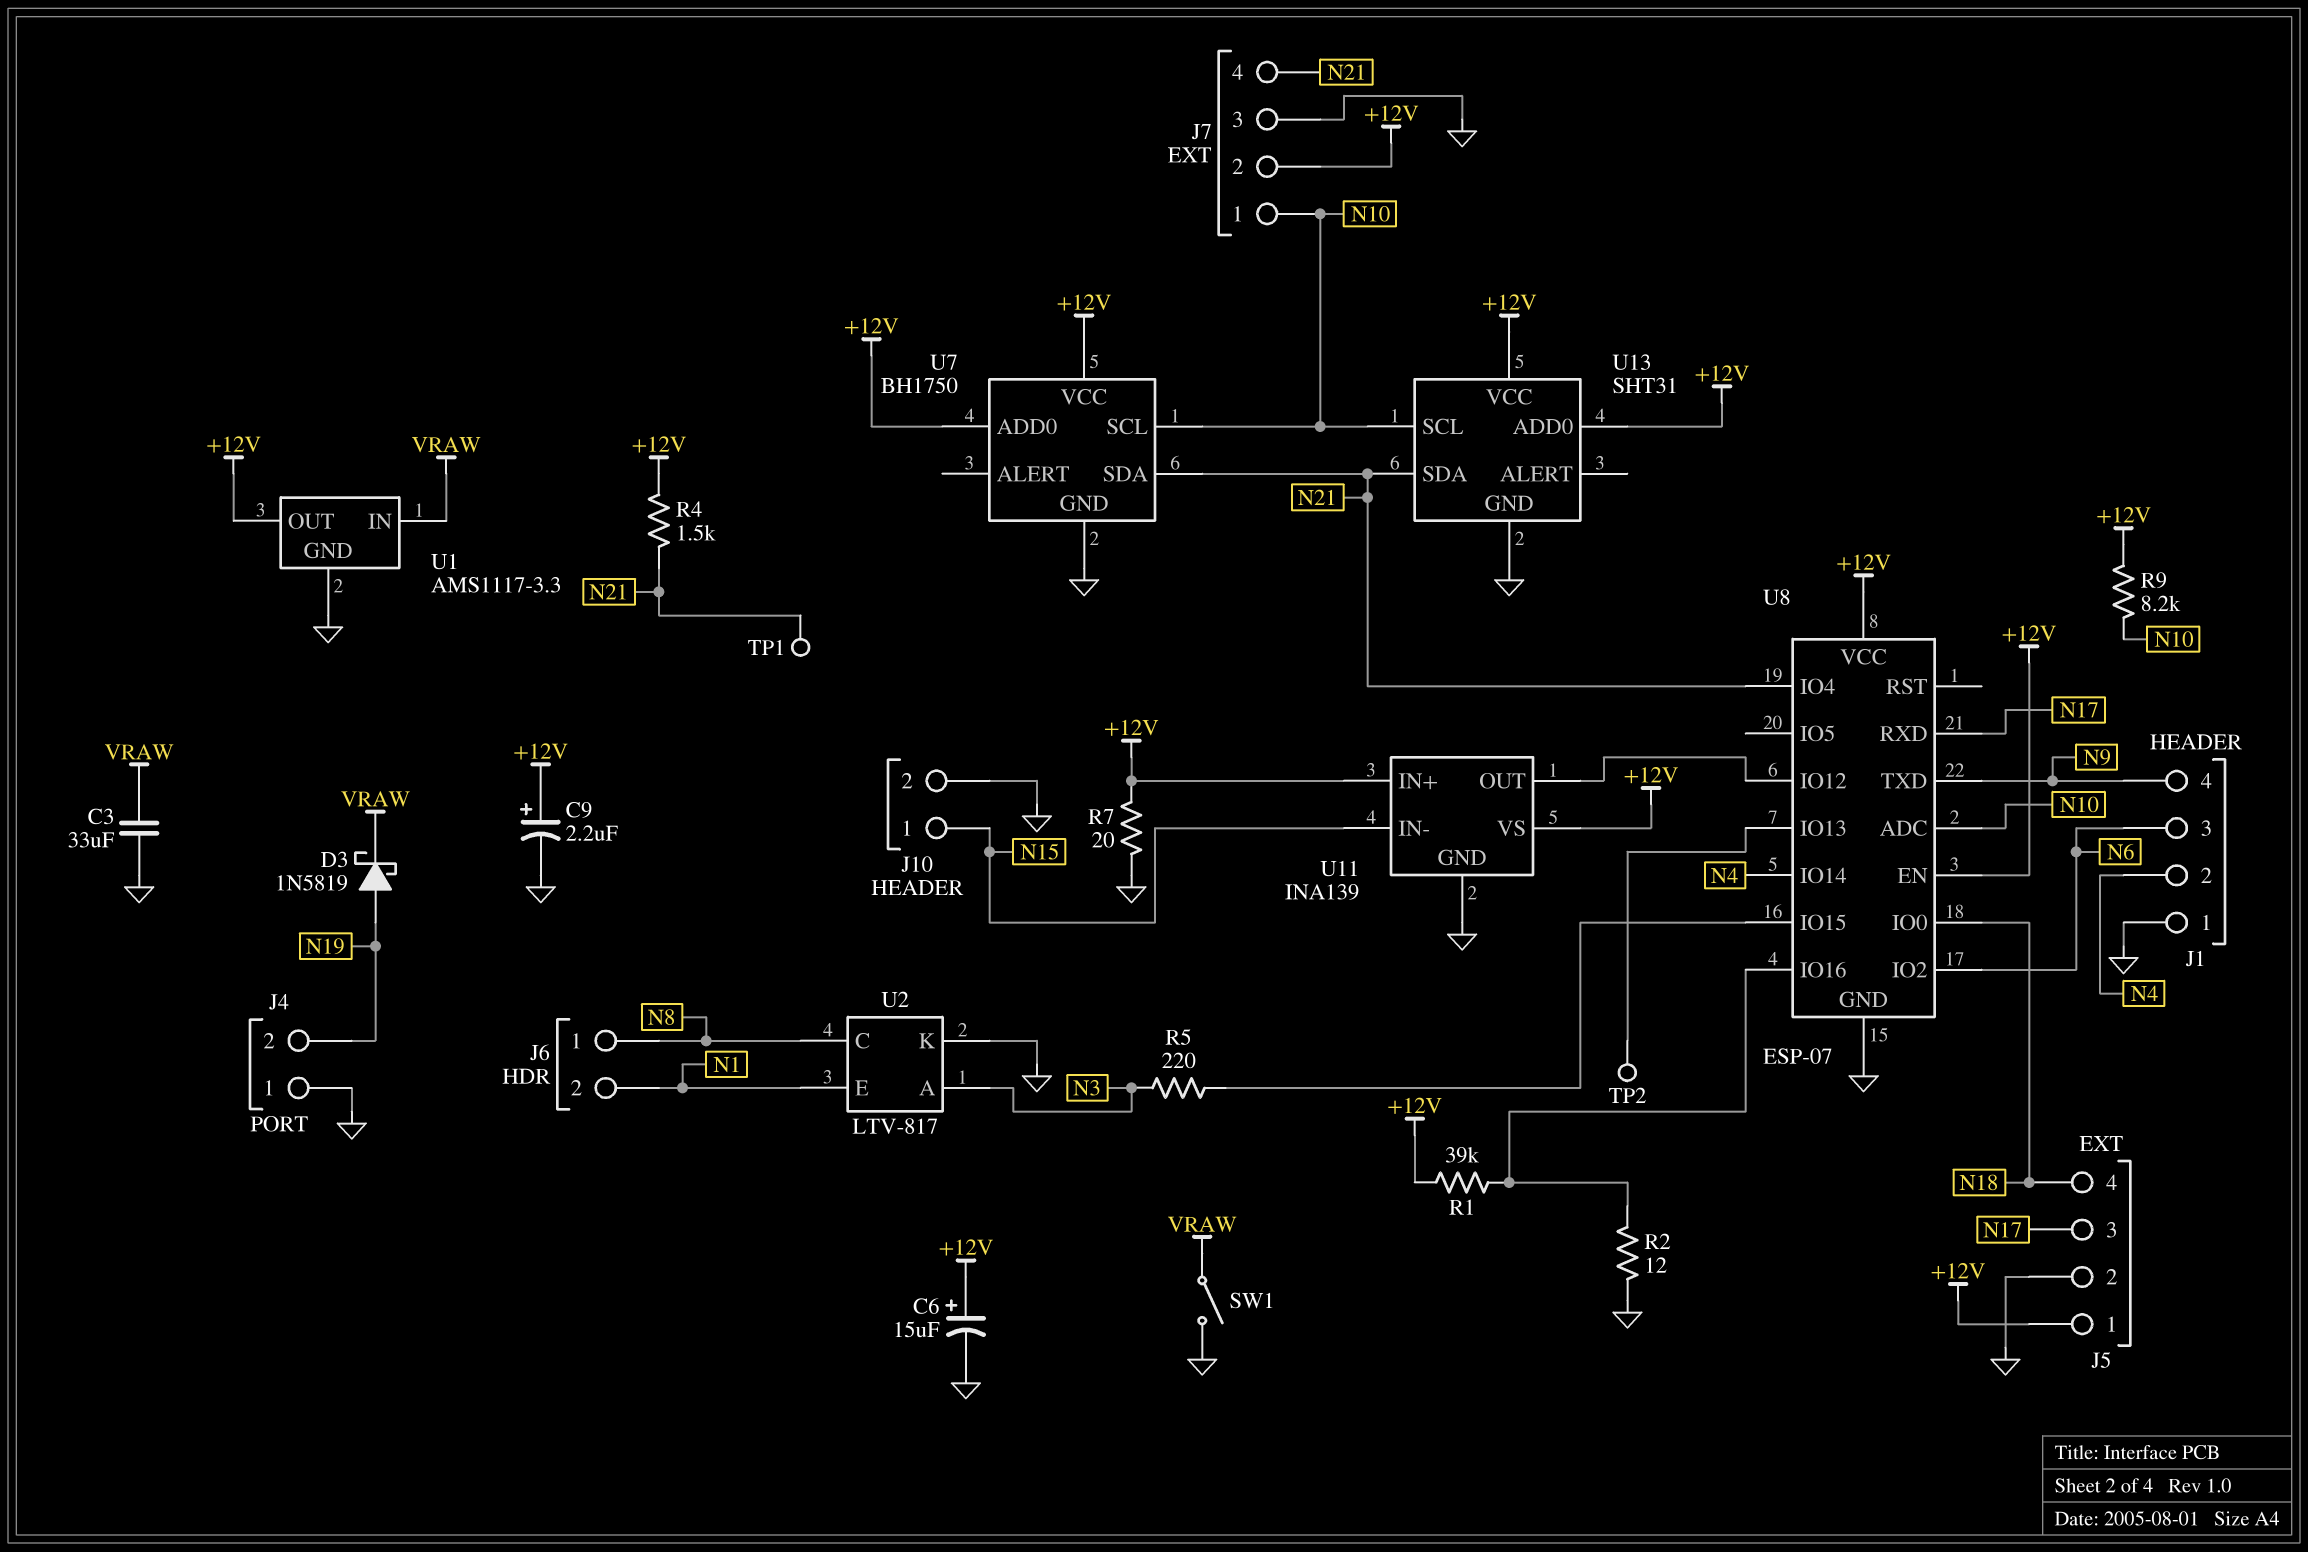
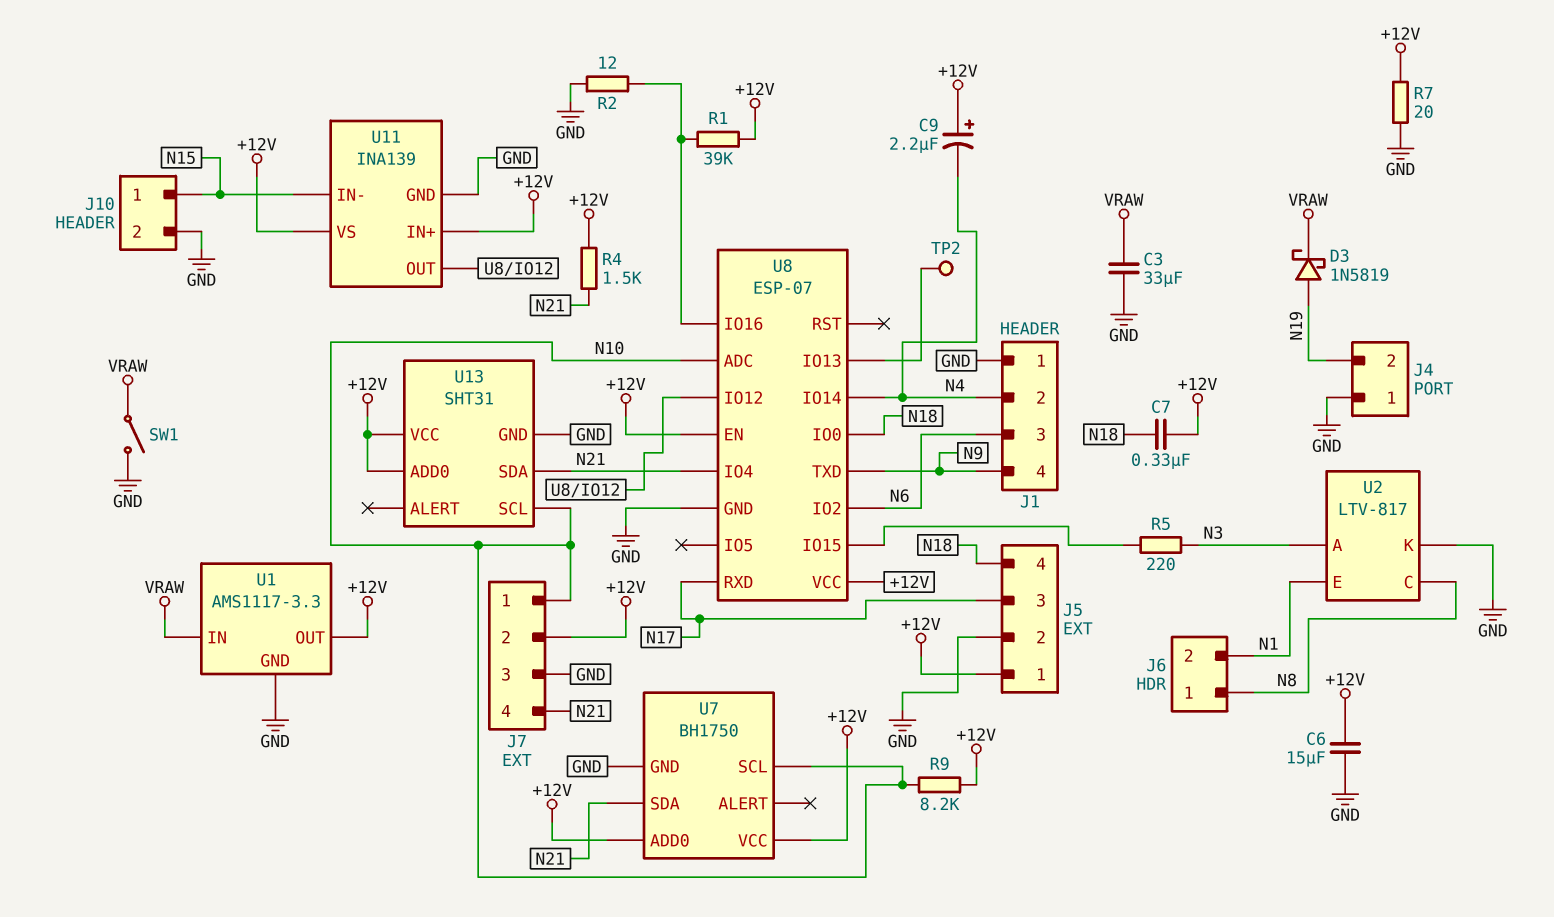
C6: 15uF (plus +12V, minus GND) -> 15uF (+12V, GND)
C7: none -> 330nF (+12V, N18)
C9: 2.2uF (plus +12V, minus GND) -> 2.2uF (plus +12V, minus N4)
TP1: test point (N21) -> none

